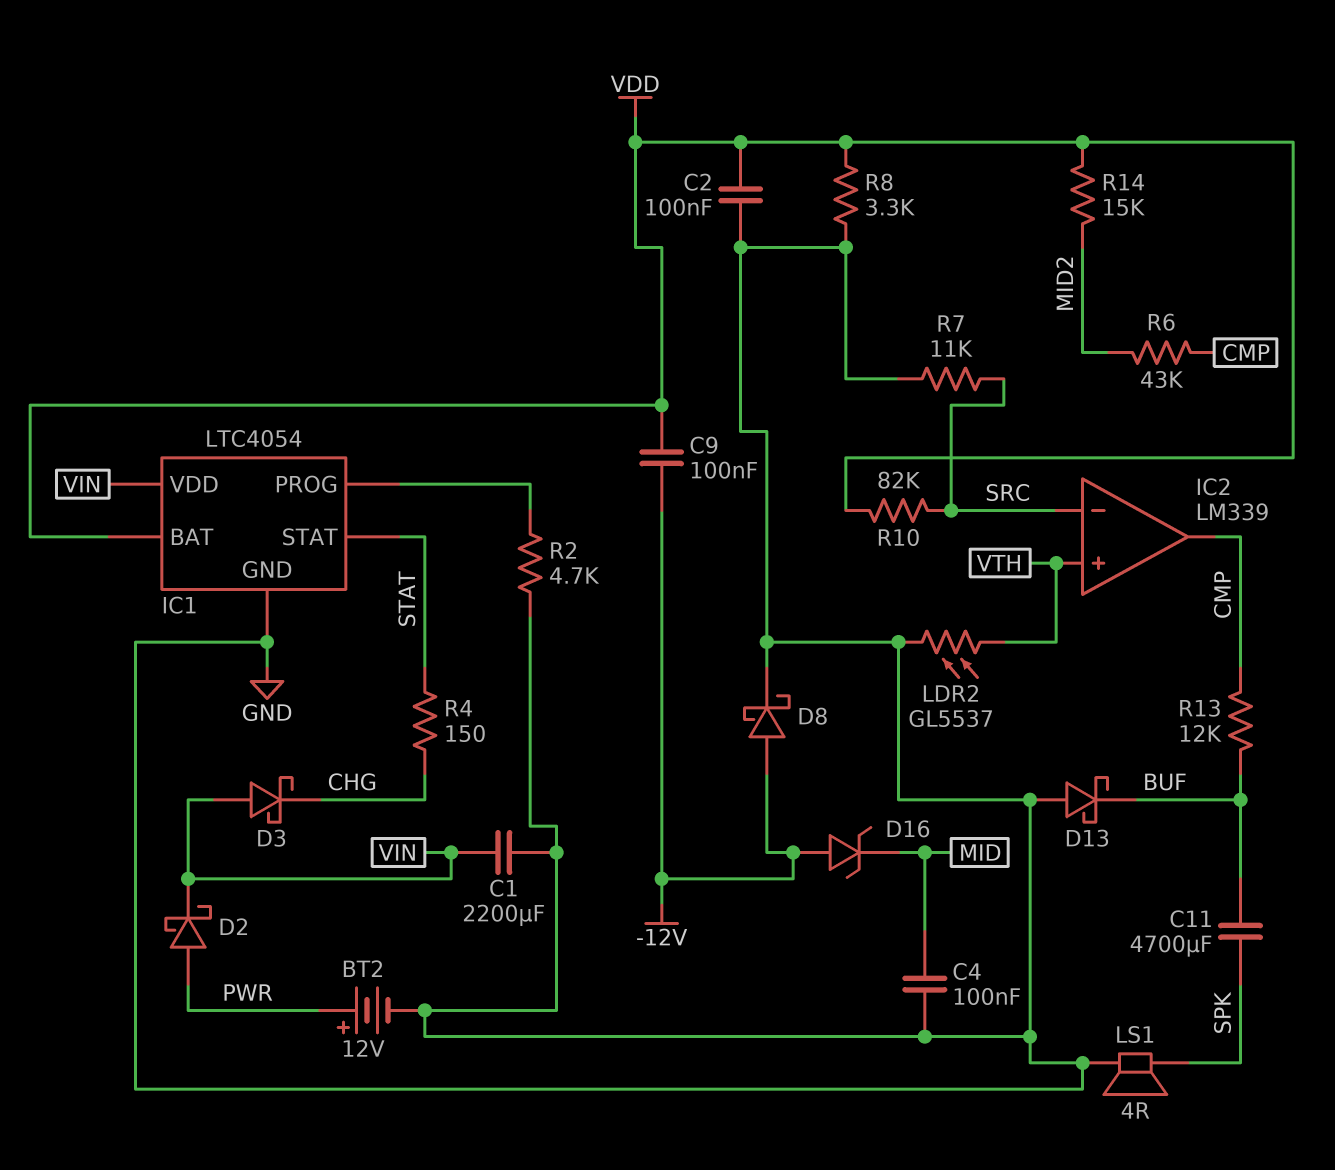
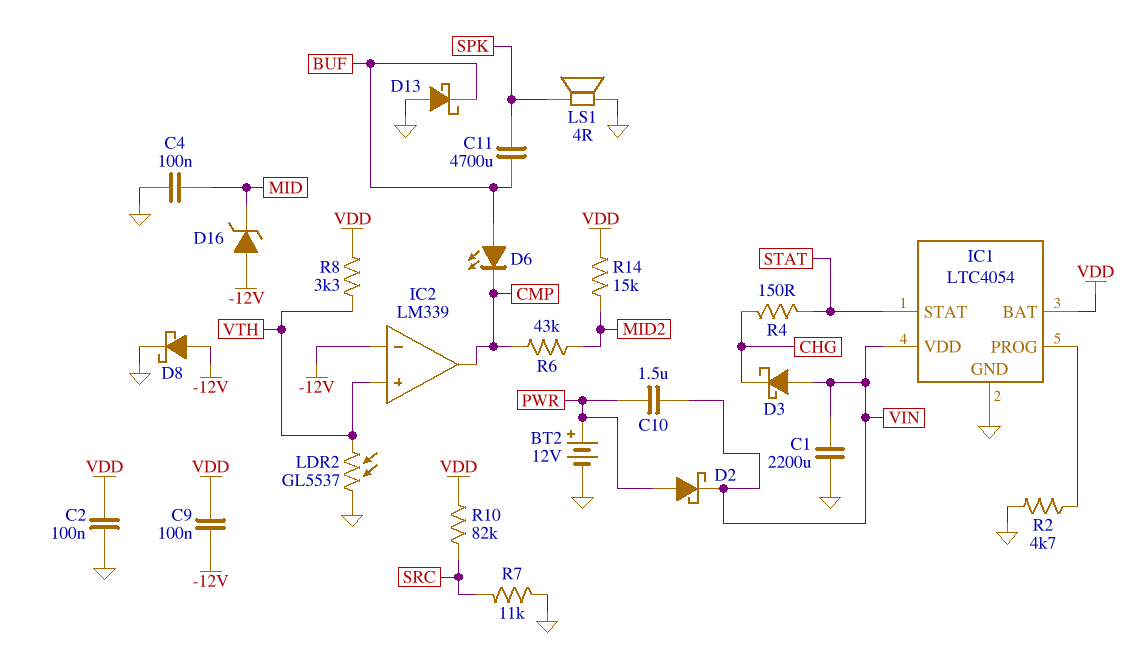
C10: none -> 1.5uF (PWR, VIN)
D6: none -> LED (A BUF, K CMP)
IC2 pin in-: SRC -> -12V
R8: 3.3k (GND, VDD) -> 3.3k (VDD, VTH)
R13: 12k (BUF, CMP) -> none

